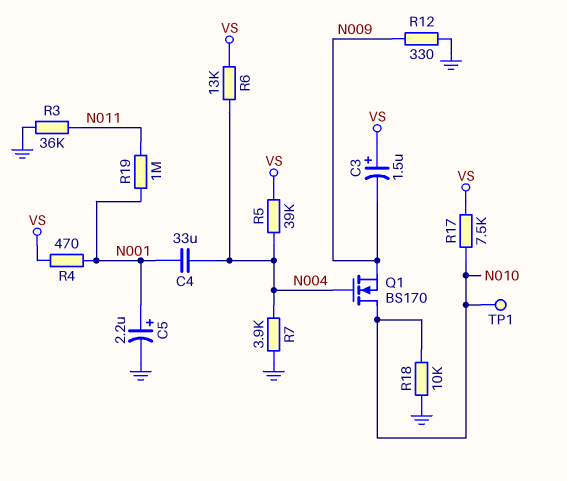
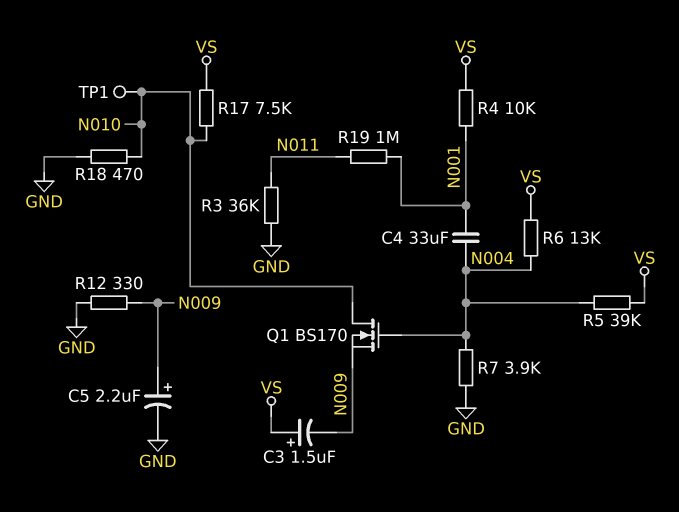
C5: 2.2uF (plus N001, minus GND) -> 2.2uF (plus N009, minus GND)
R4: 470 (N001, VS) -> 10k (N001, VS)
R18: 10k (GND, N010) -> 470 (GND, N010)

